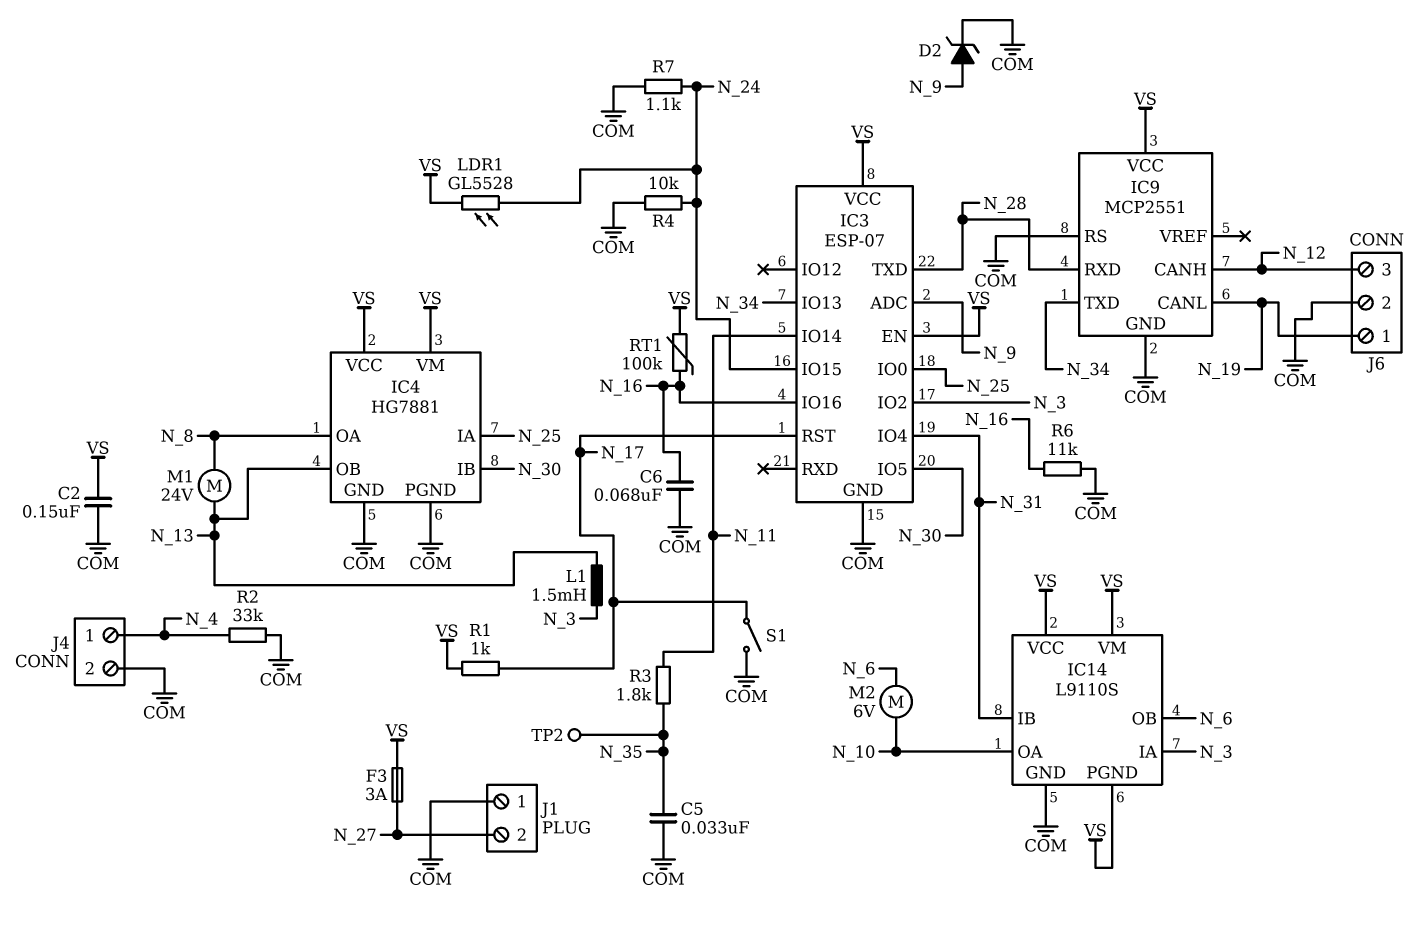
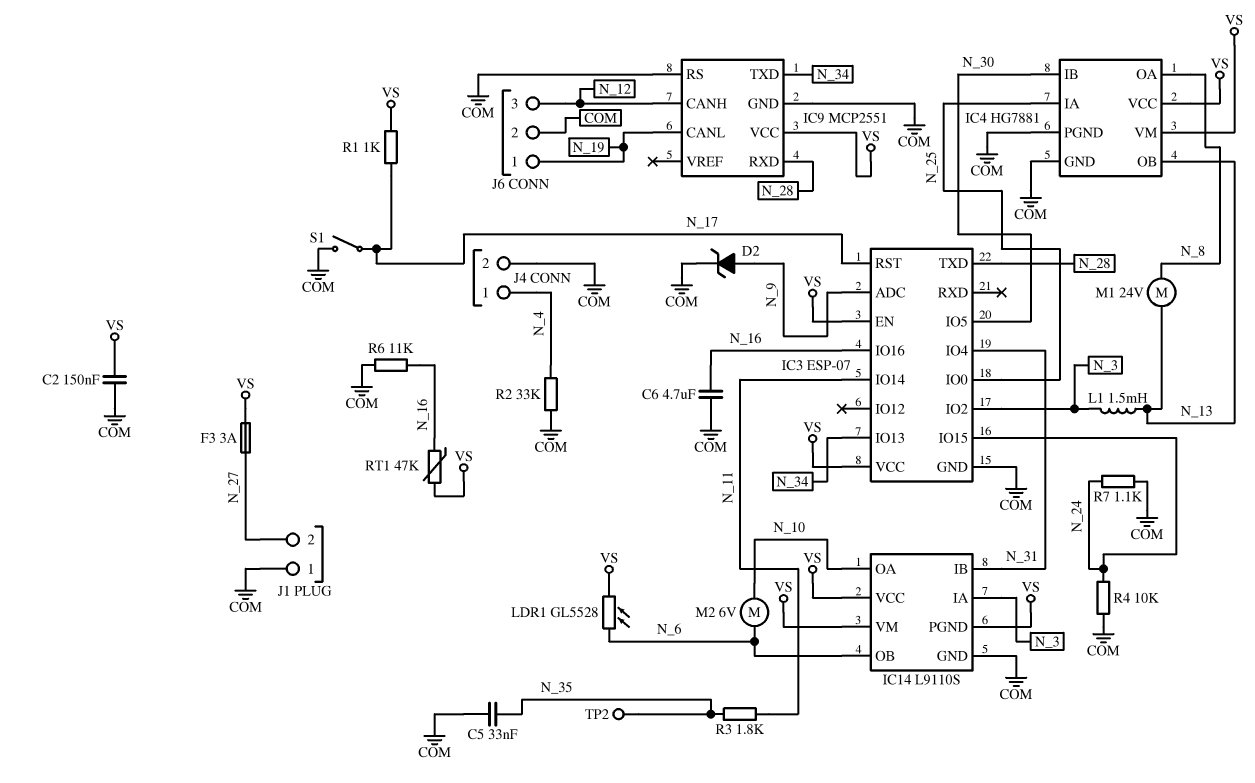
C6: 68nF (COM, N_16) -> 4.7uF (COM, N_16)
LDR1: GL5528 (N_24, VS) -> GL5528 (N_6, VS)
RT1: 100k (N_16, VS) -> 47k (N_16, VS)

